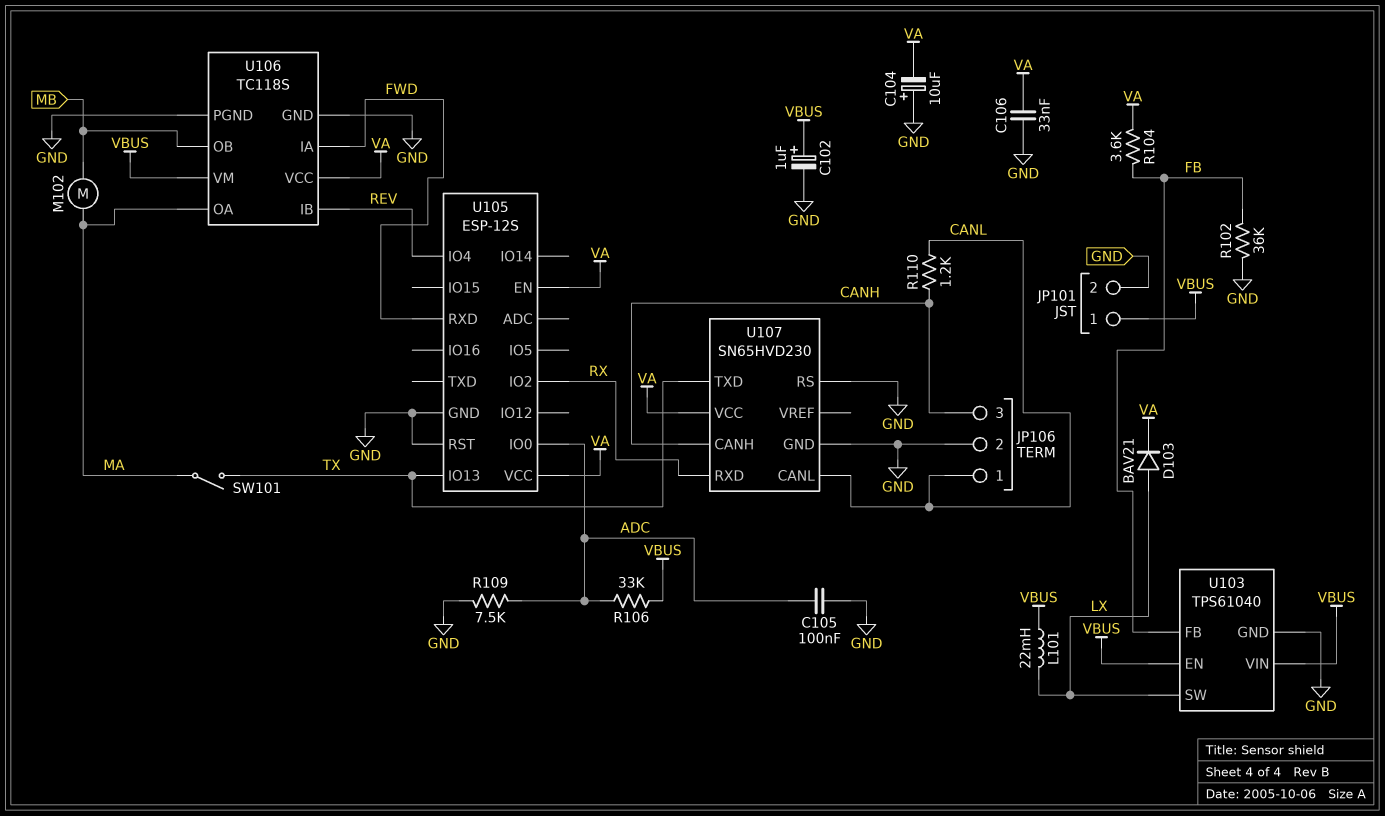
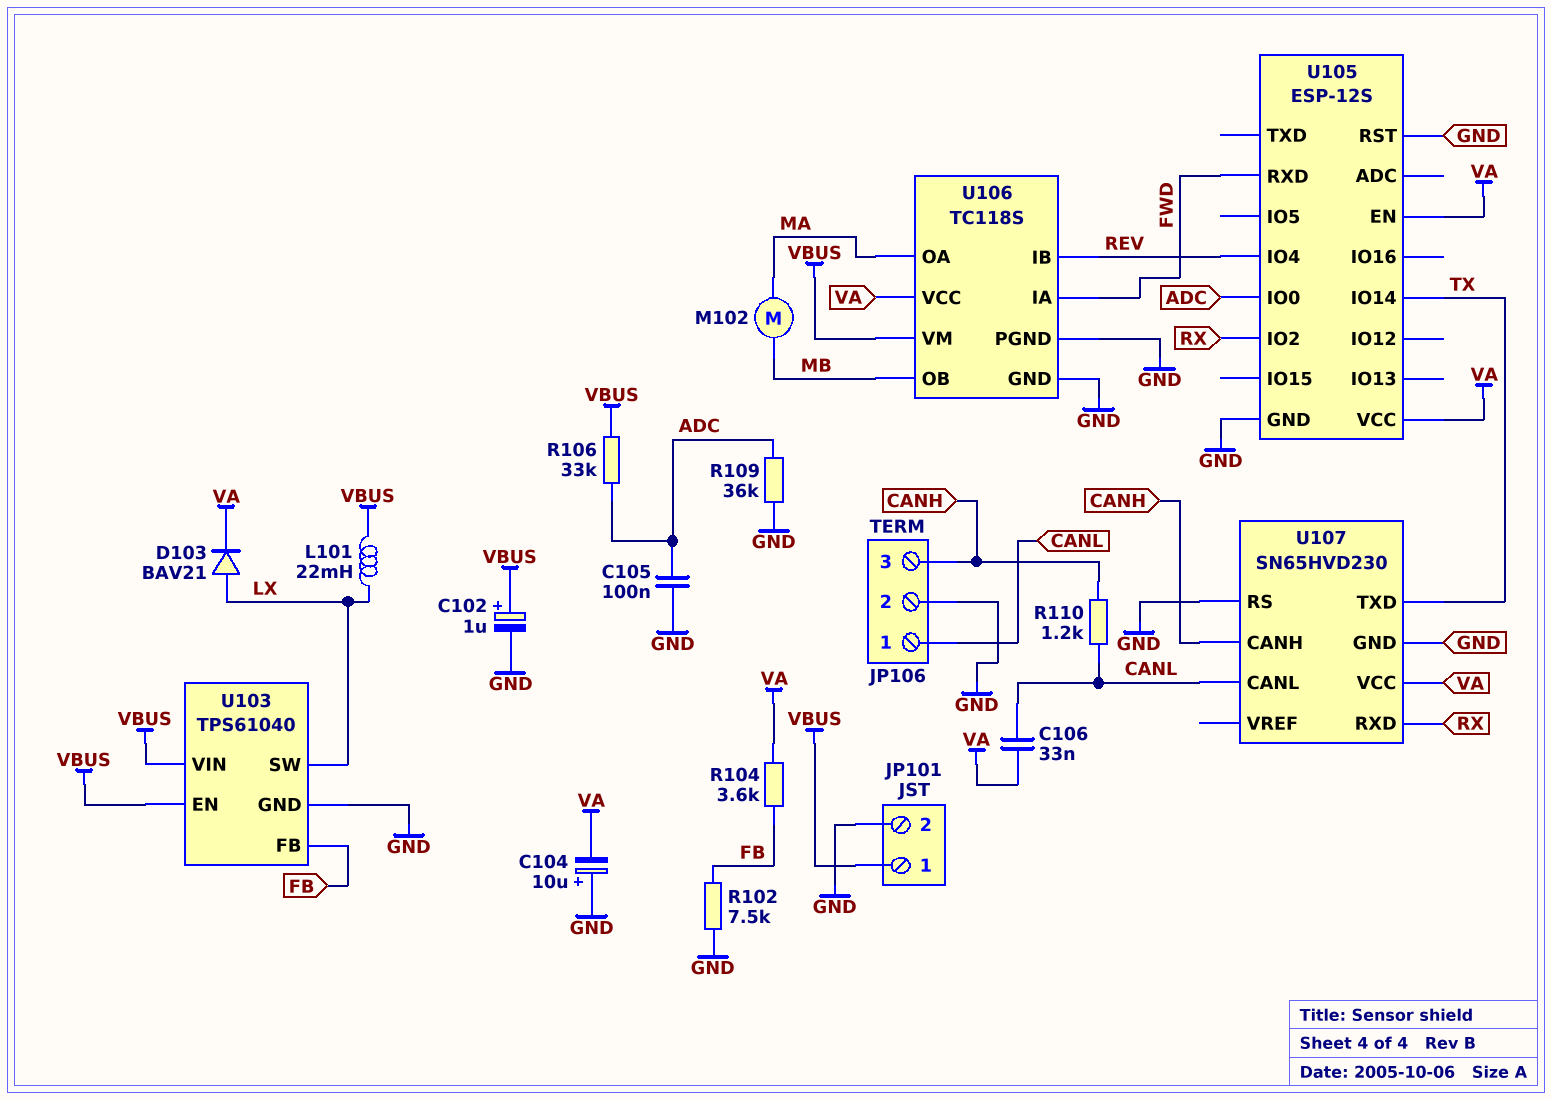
C106: 33nF (GND, VA) -> 33nF (CANL, VA)
R102: 36k (FB, GND) -> 7.5k (FB, GND)
R109: 7.5k (ADC, GND) -> 36k (ADC, GND)
SW101: switch (MA, TX) -> none
U105 pin IO13: TX -> none
U105 pin IO14: none -> TX

